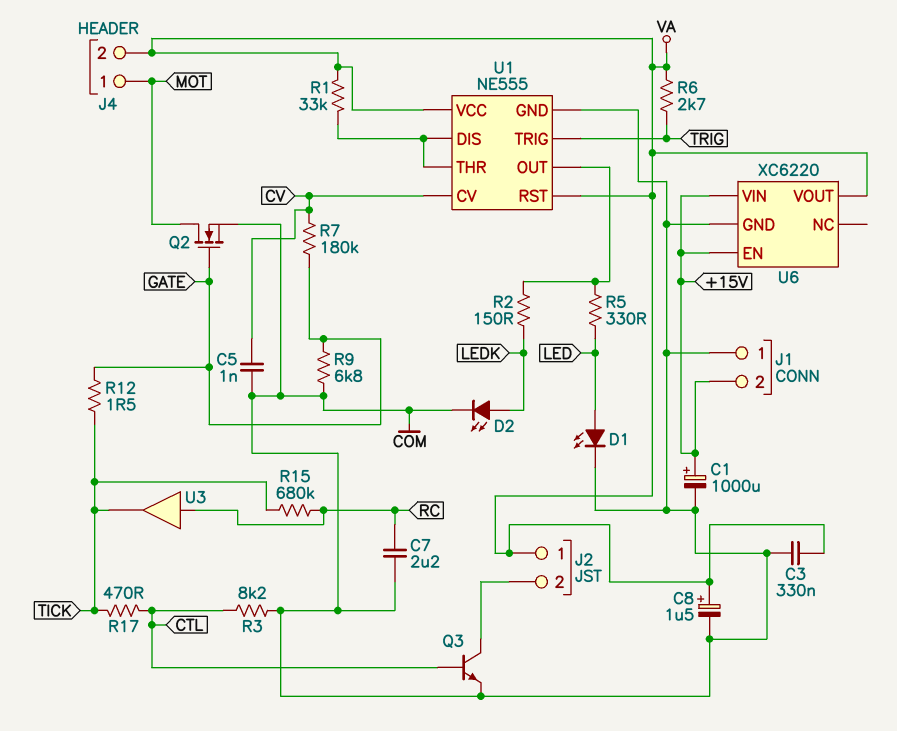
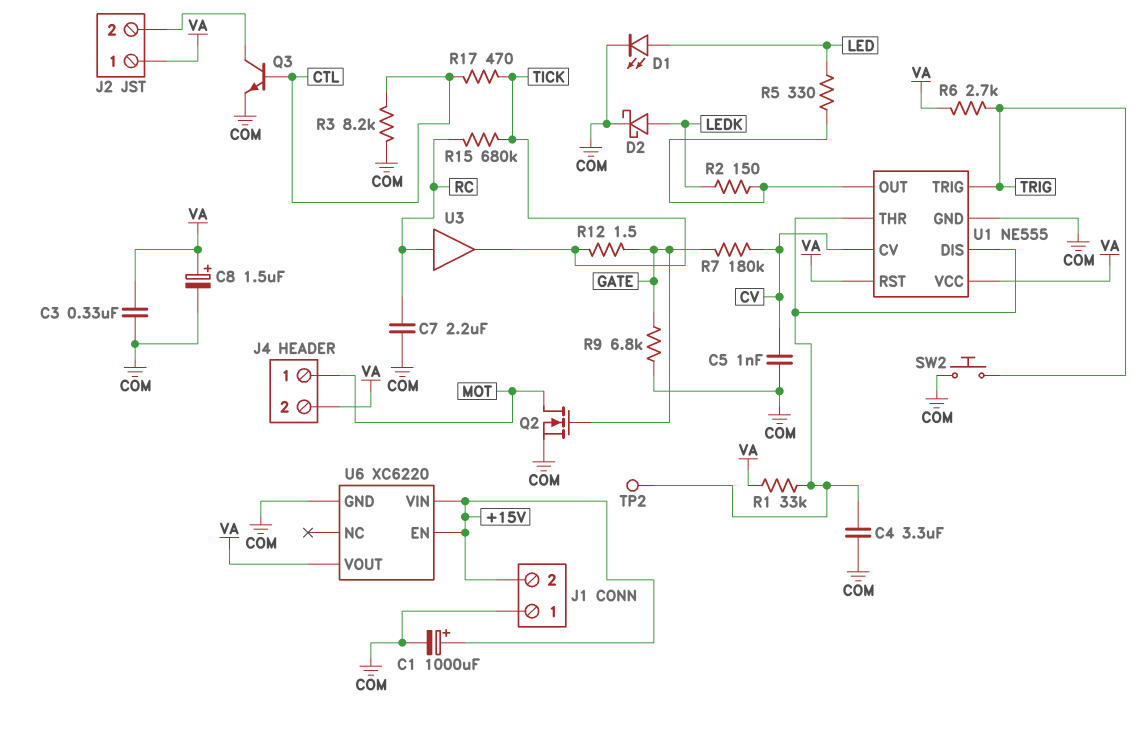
C4: none -> 3.3uF (COM, U1/DIS)
D2: LED (A LEDK, K COM) -> schottky (A LEDK, K COM)
SW2: none -> button (COM, TRIG)
TP2: none -> test point (U1/DIS)

